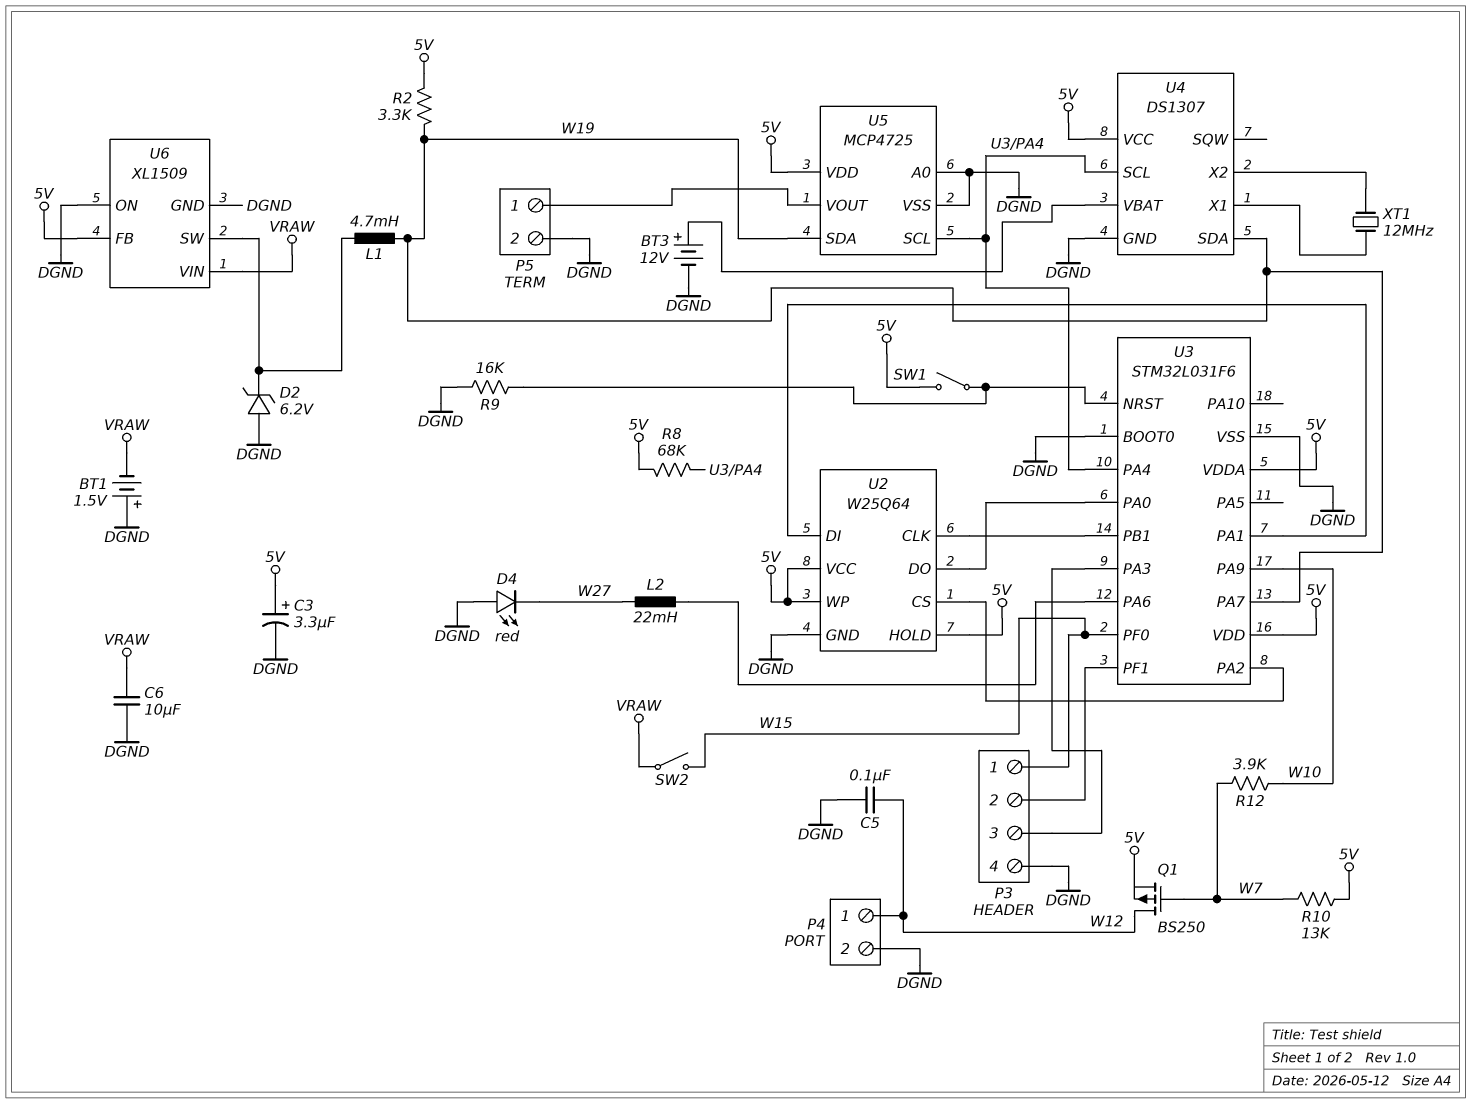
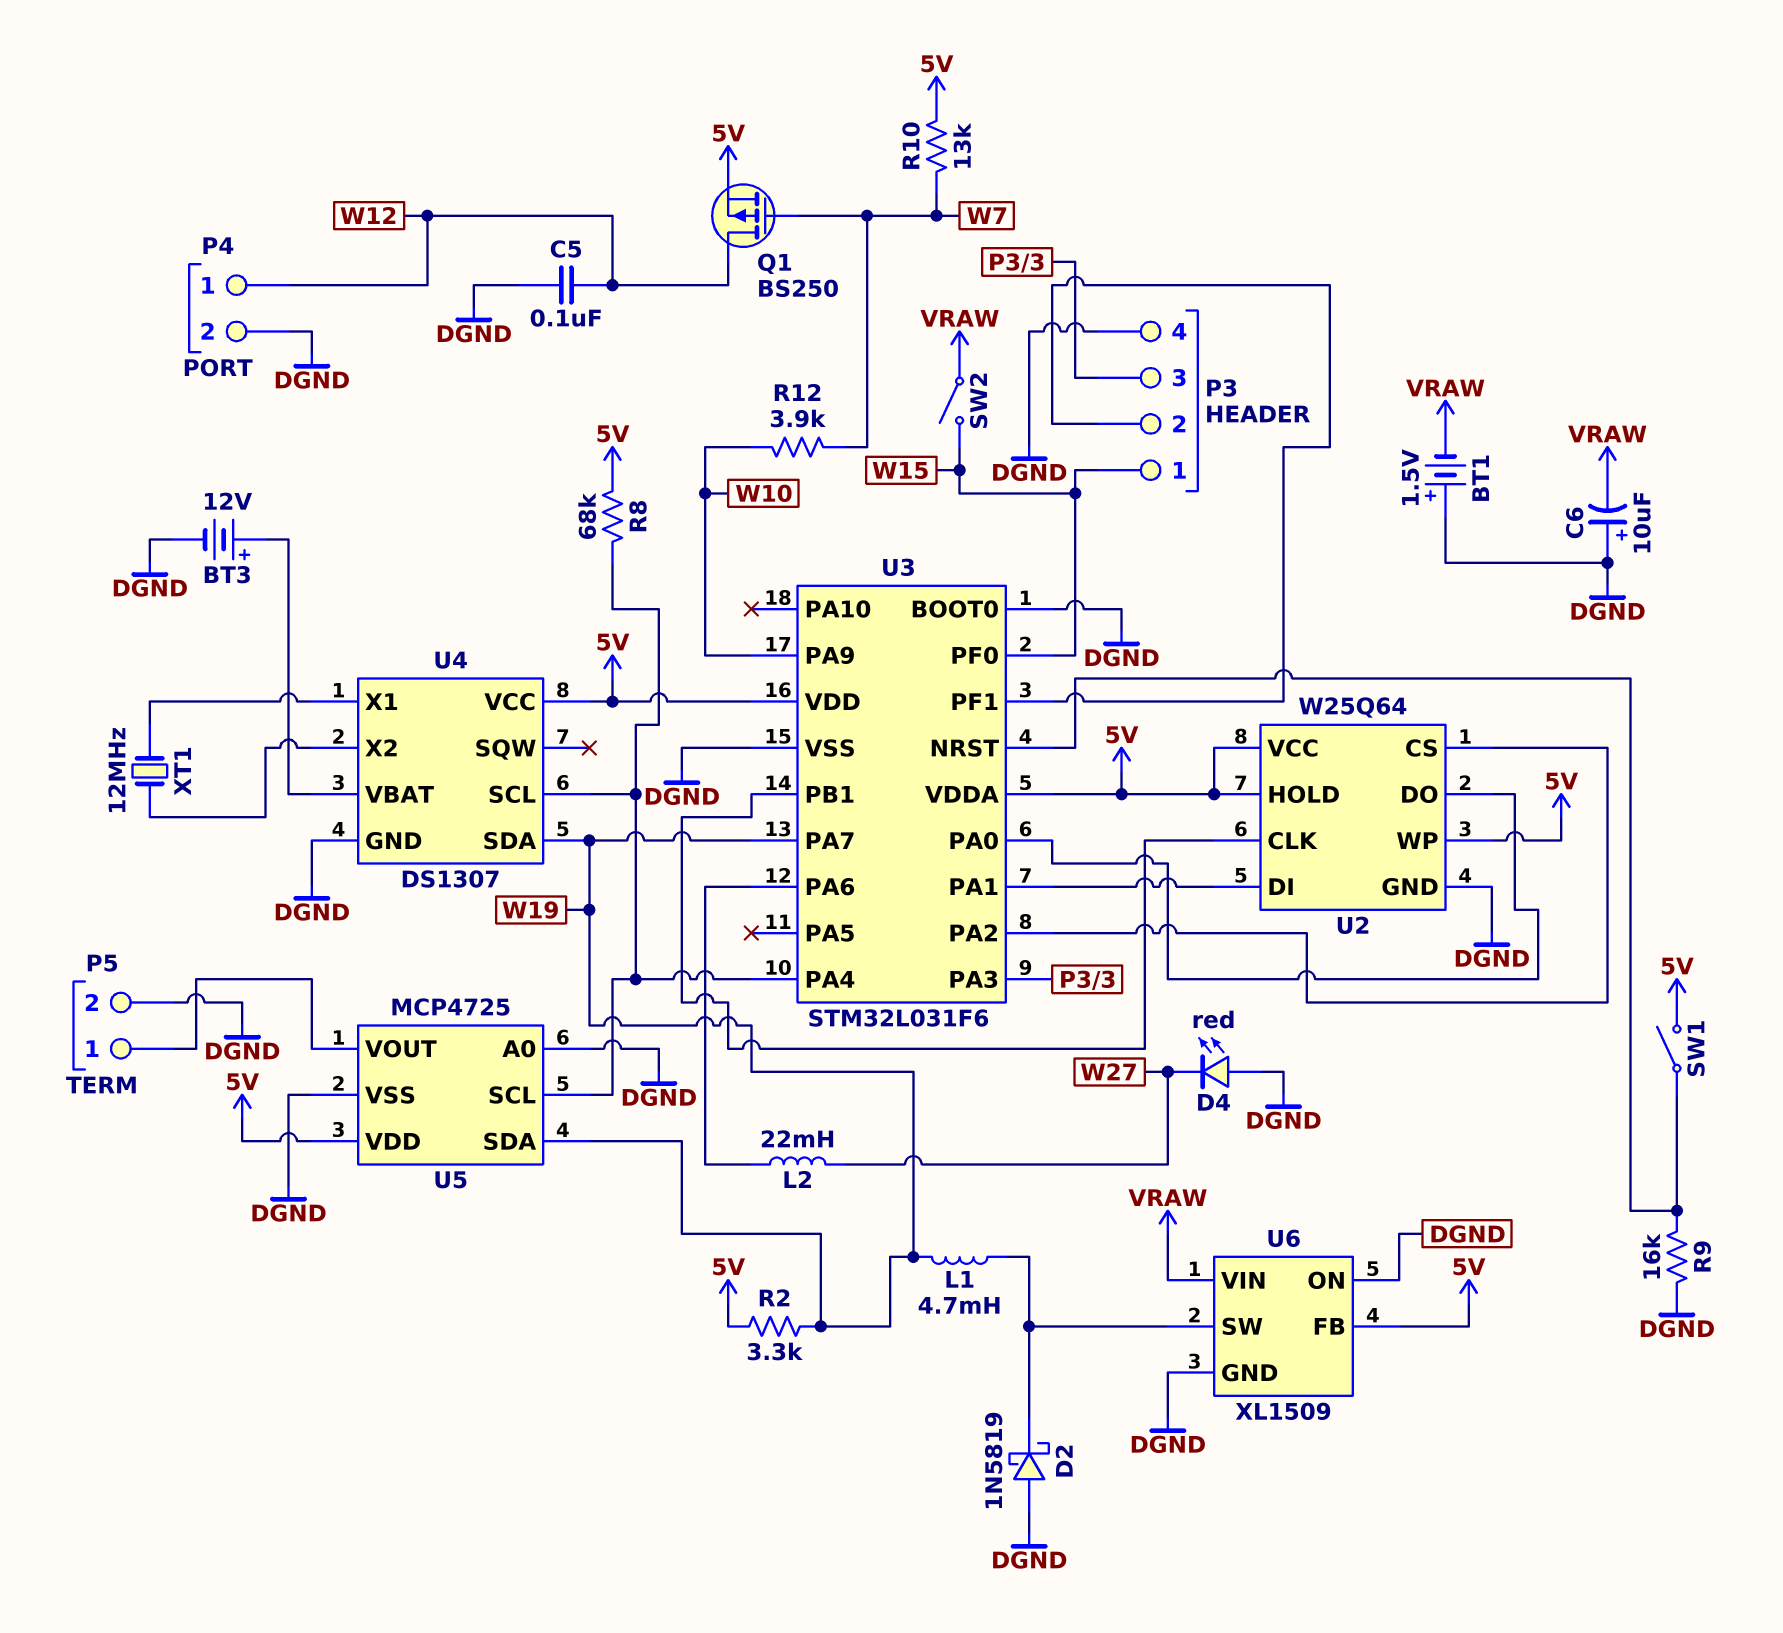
C3: 3.3uF (plus 5V, minus DGND) -> none
C6: 10uF (DGND, VRAW) -> 10uF (plus DGND, minus VRAW)
D2: zener 6.2V (A DGND, K U6/SW) -> schottky 1N5819 (A DGND, K U6/SW)

